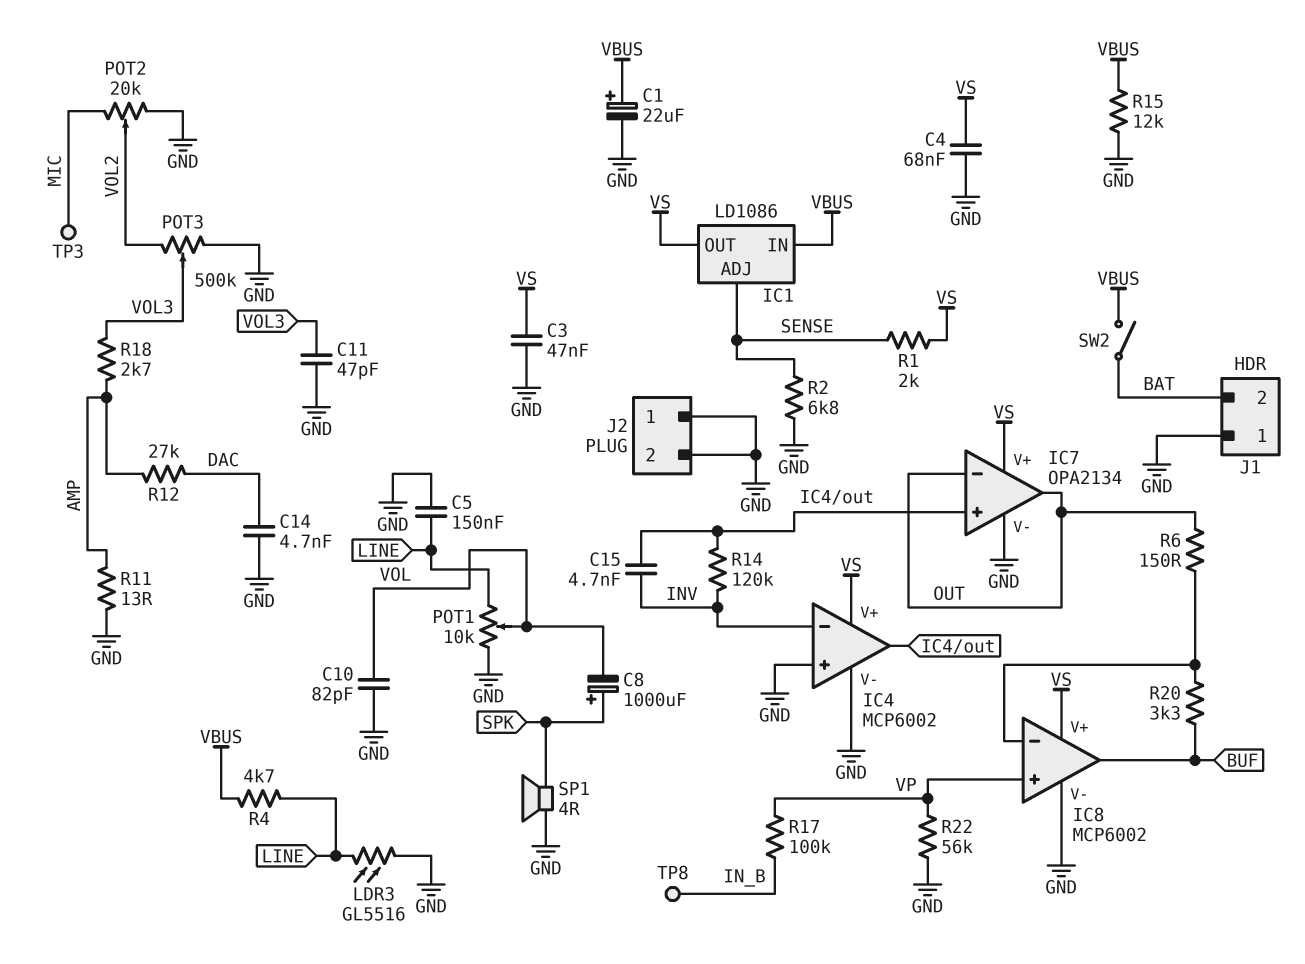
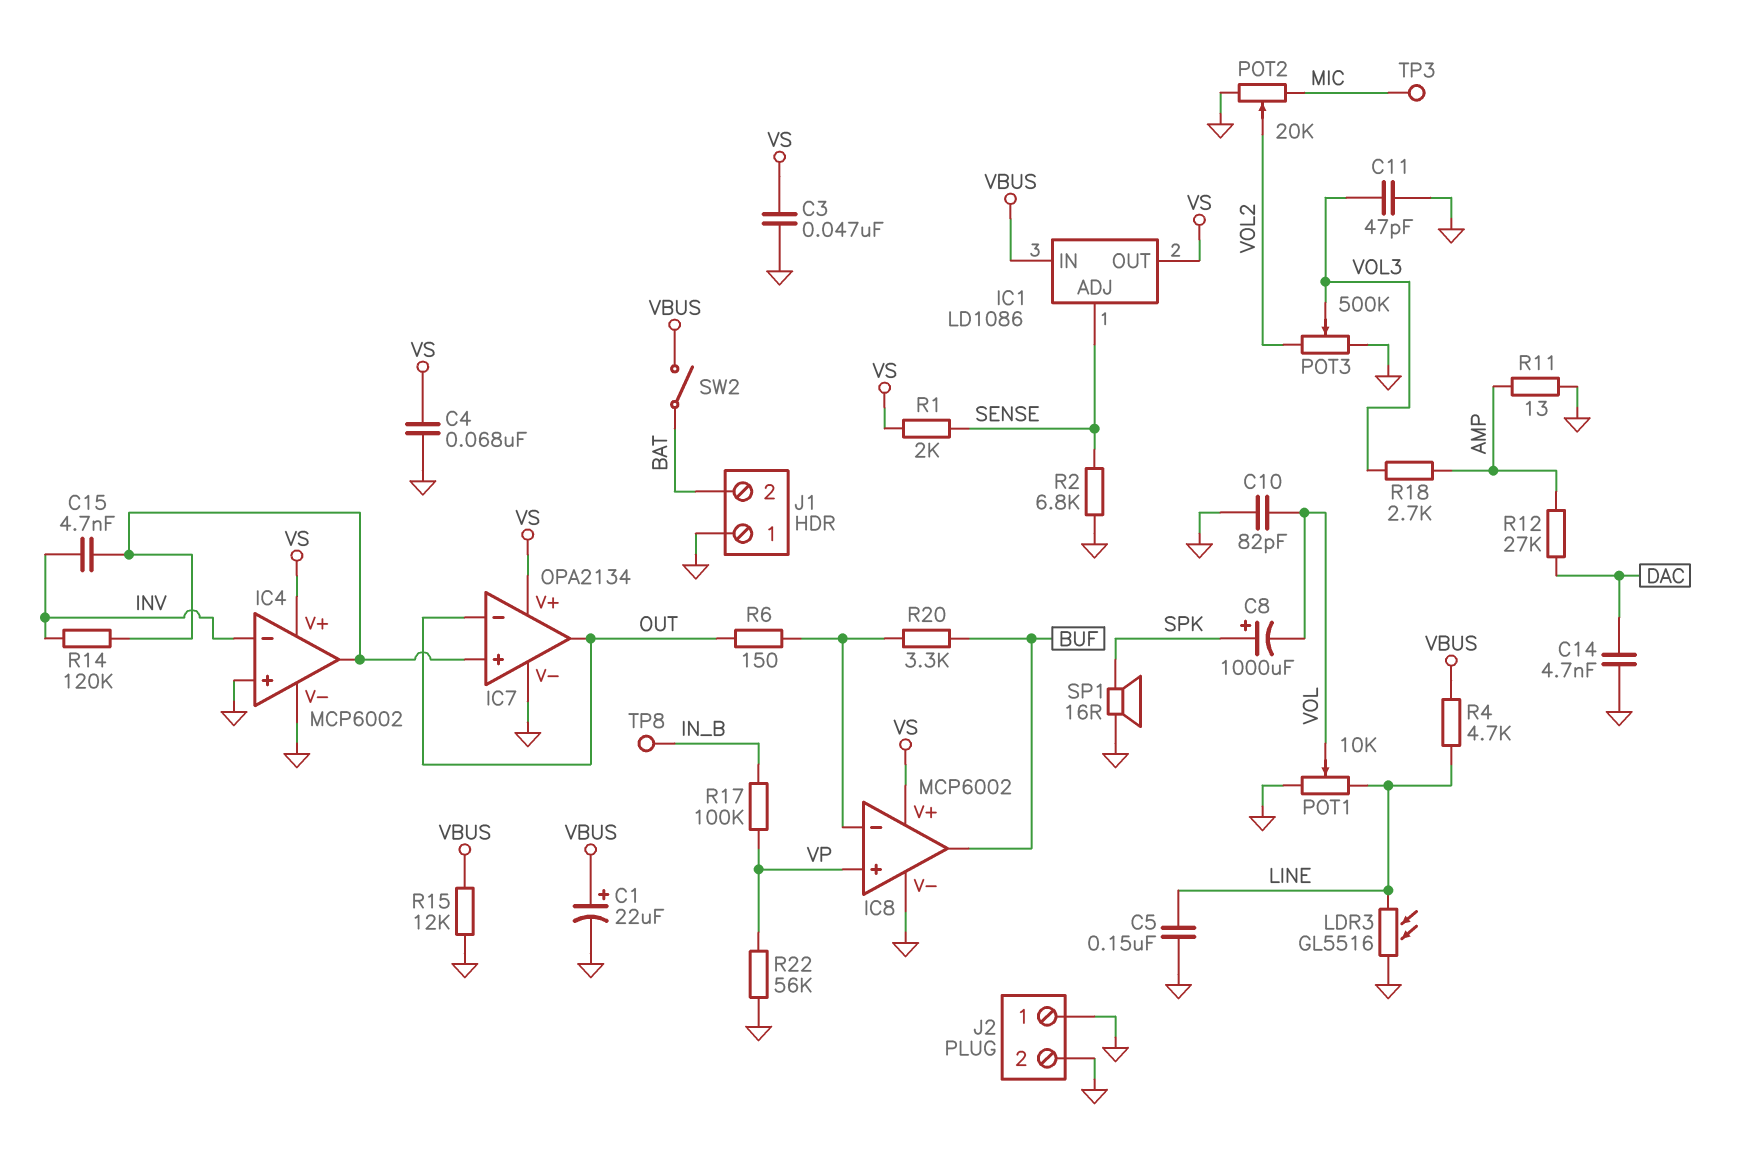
SP1: speaker 4R (GND, SPK) -> speaker 16R (GND, SPK)

